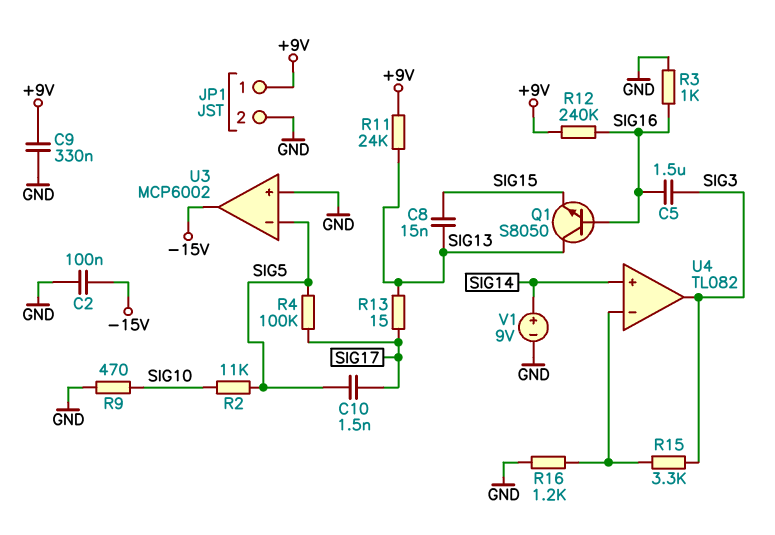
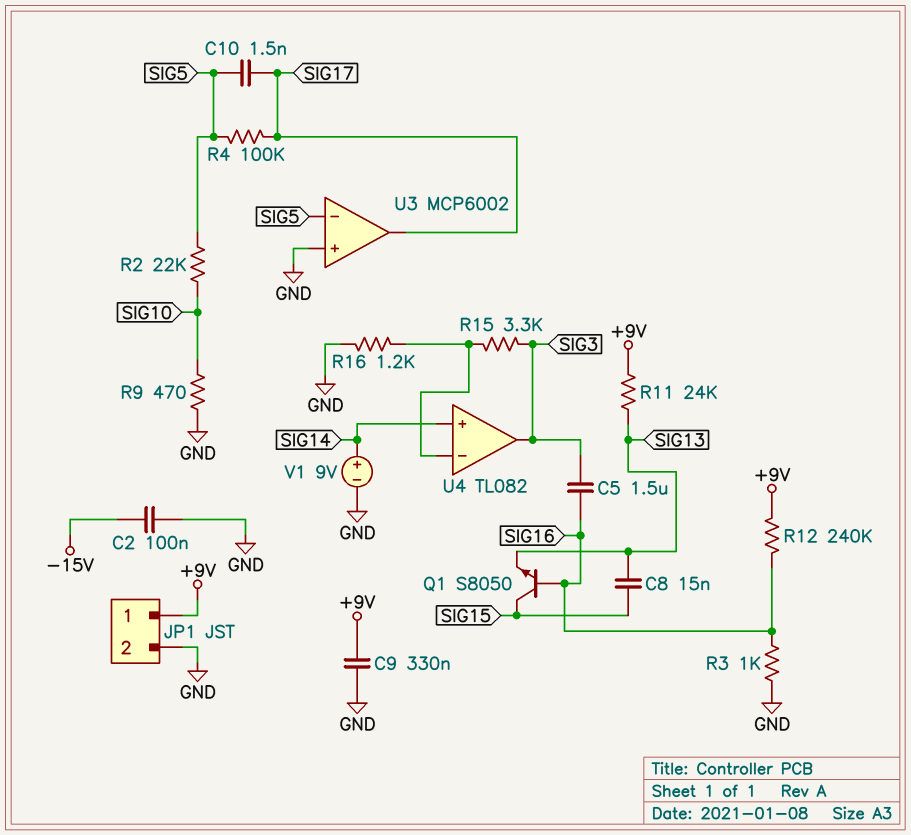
Q1: NPN S8050 (B SIG16, C SIG13, E SIG15) -> NPN S8050 (B SIG16, C SIG15, E SIG13)
R2: 11k (SIG5, SIG10) -> 22k (SIG5, SIG10)
R13: 15 (SIG13, SIG17) -> none
U3 pin out: -15V -> SIG17

